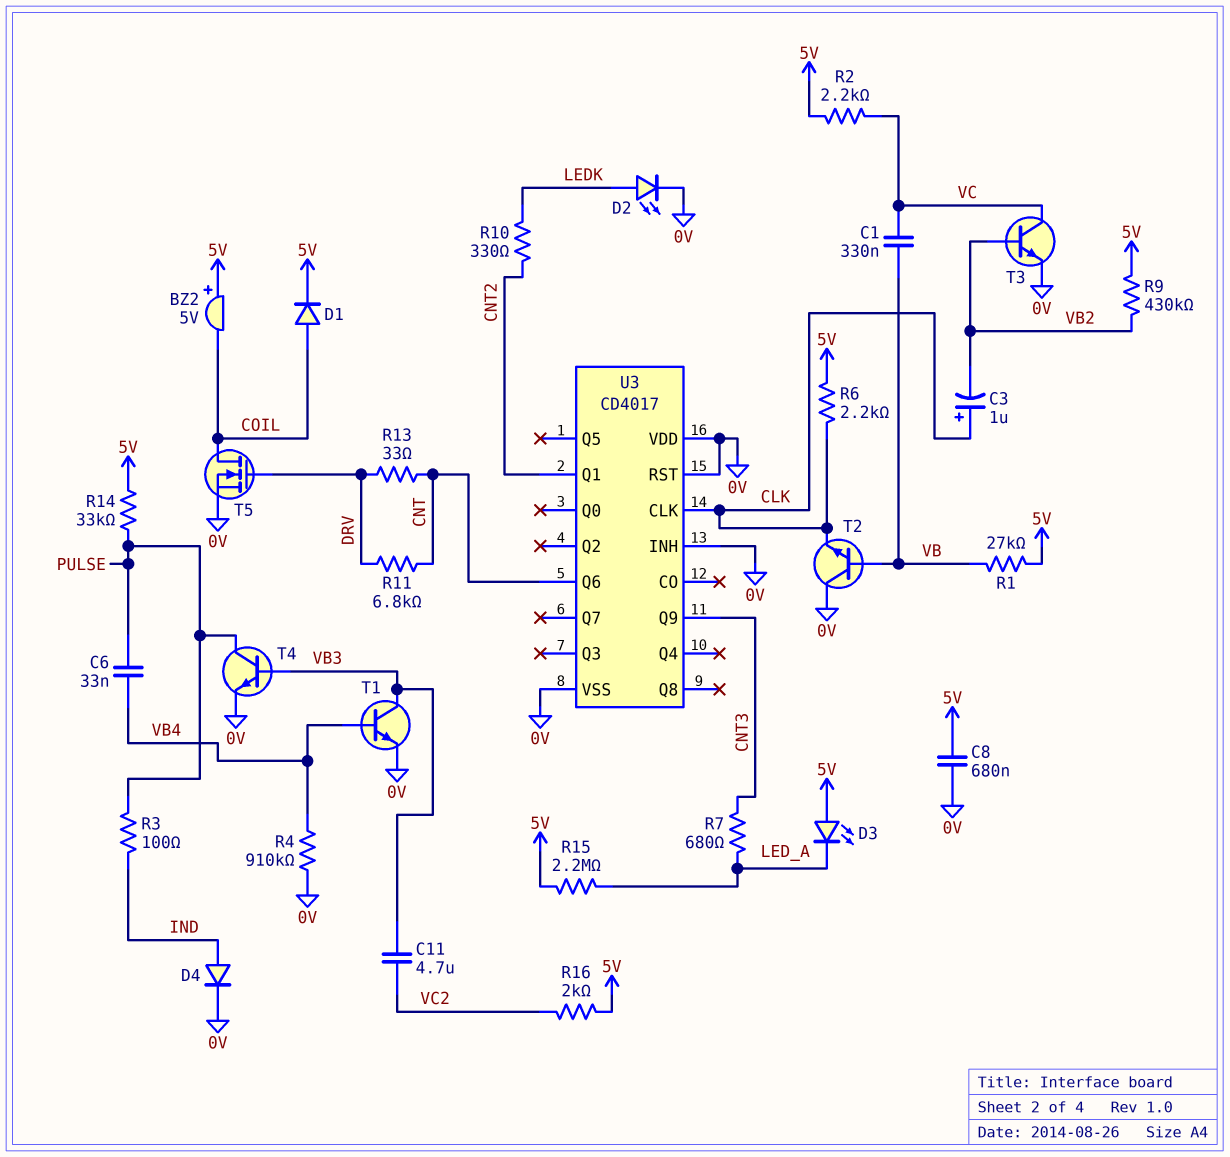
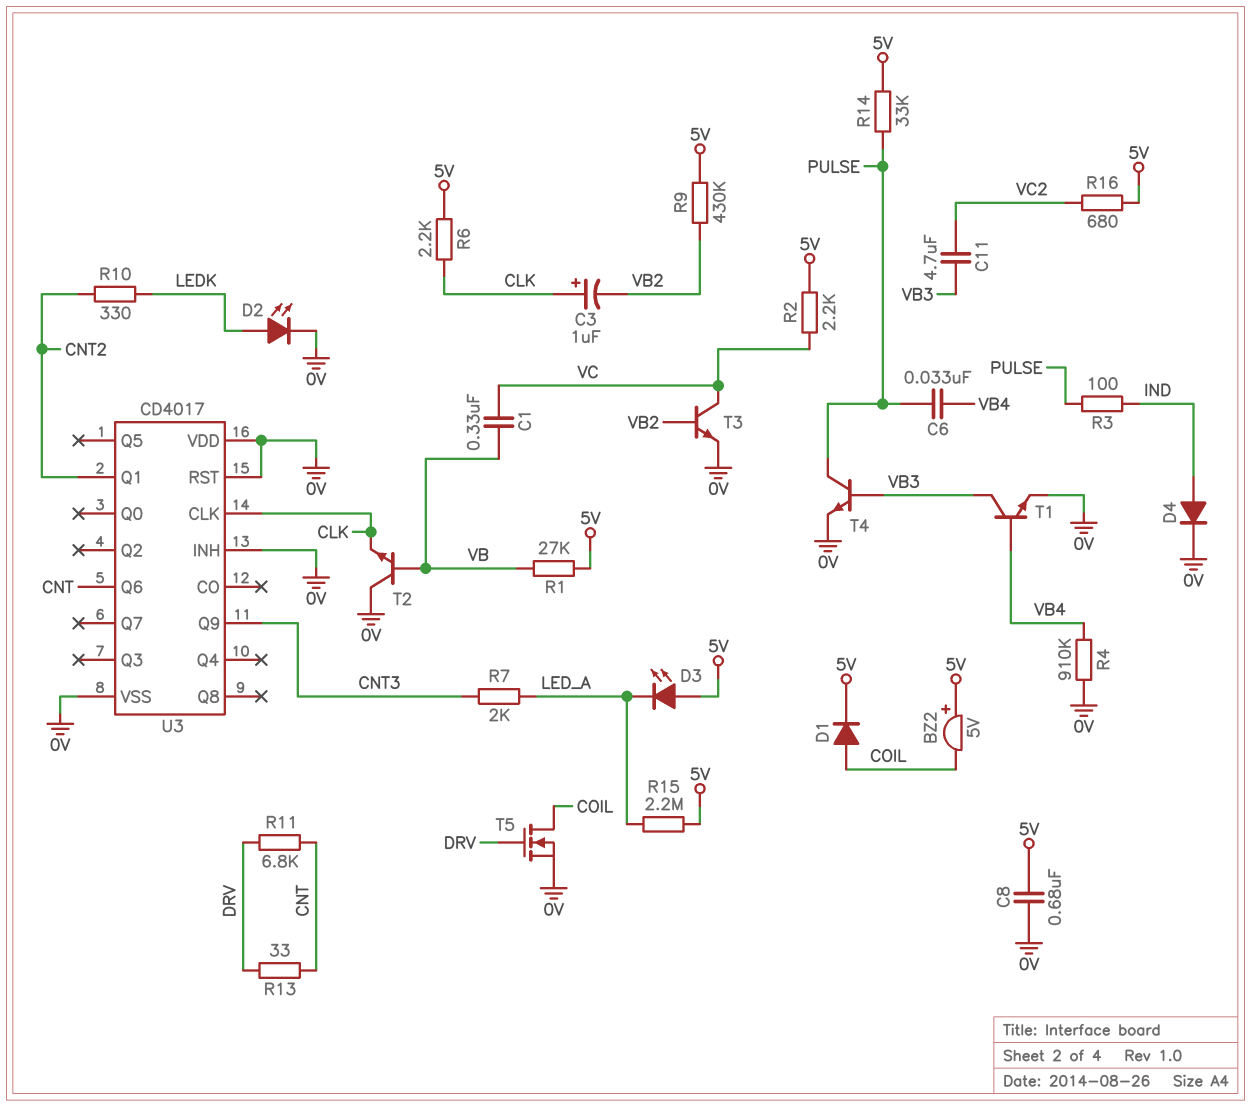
R7: 680 (CNT3, LED_A) -> 2k (CNT3, LED_A)
R16: 2k (5V, VC2) -> 680 (5V, VC2)

